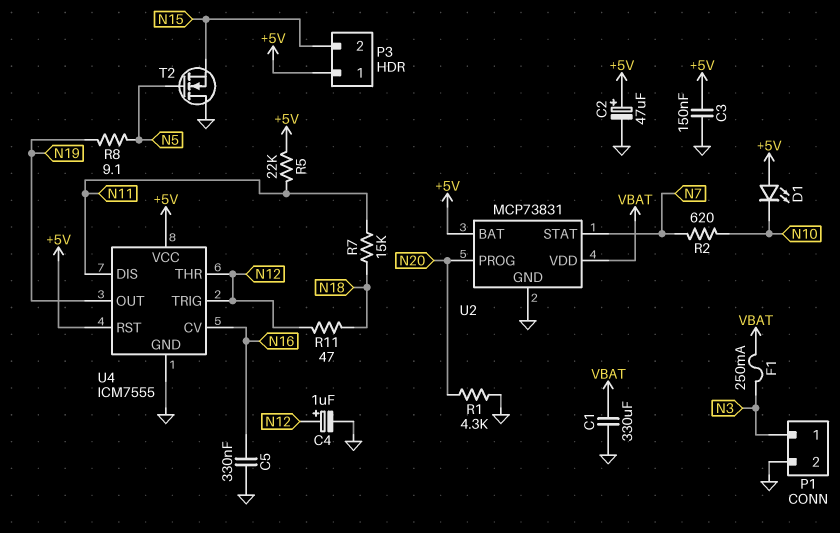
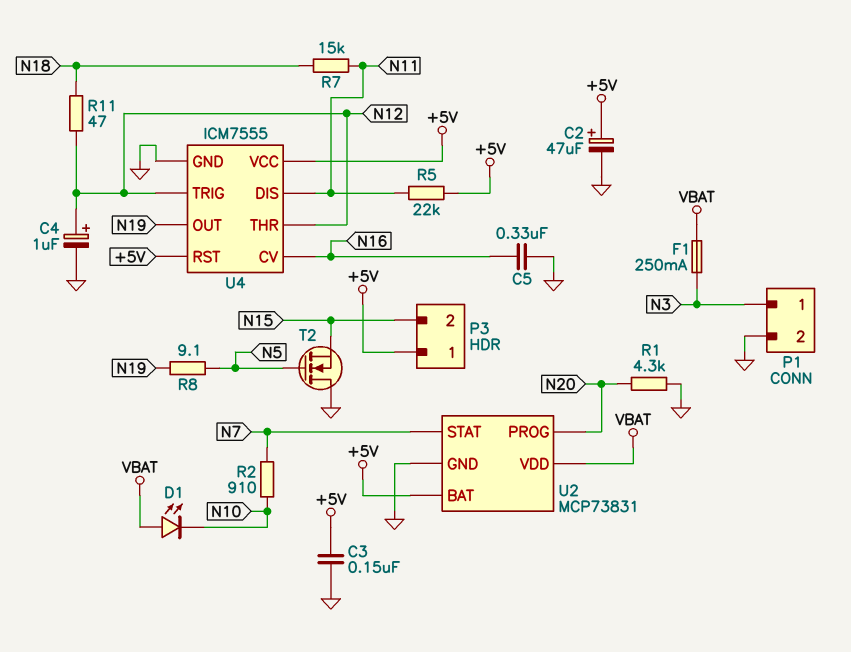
C1: 330uF (GND, VBAT) -> none
D1: LED (A +5V, K N10) -> LED (A VBAT, K N10)
R2: 620 (N7, N10) -> 910 (N7, N10)

